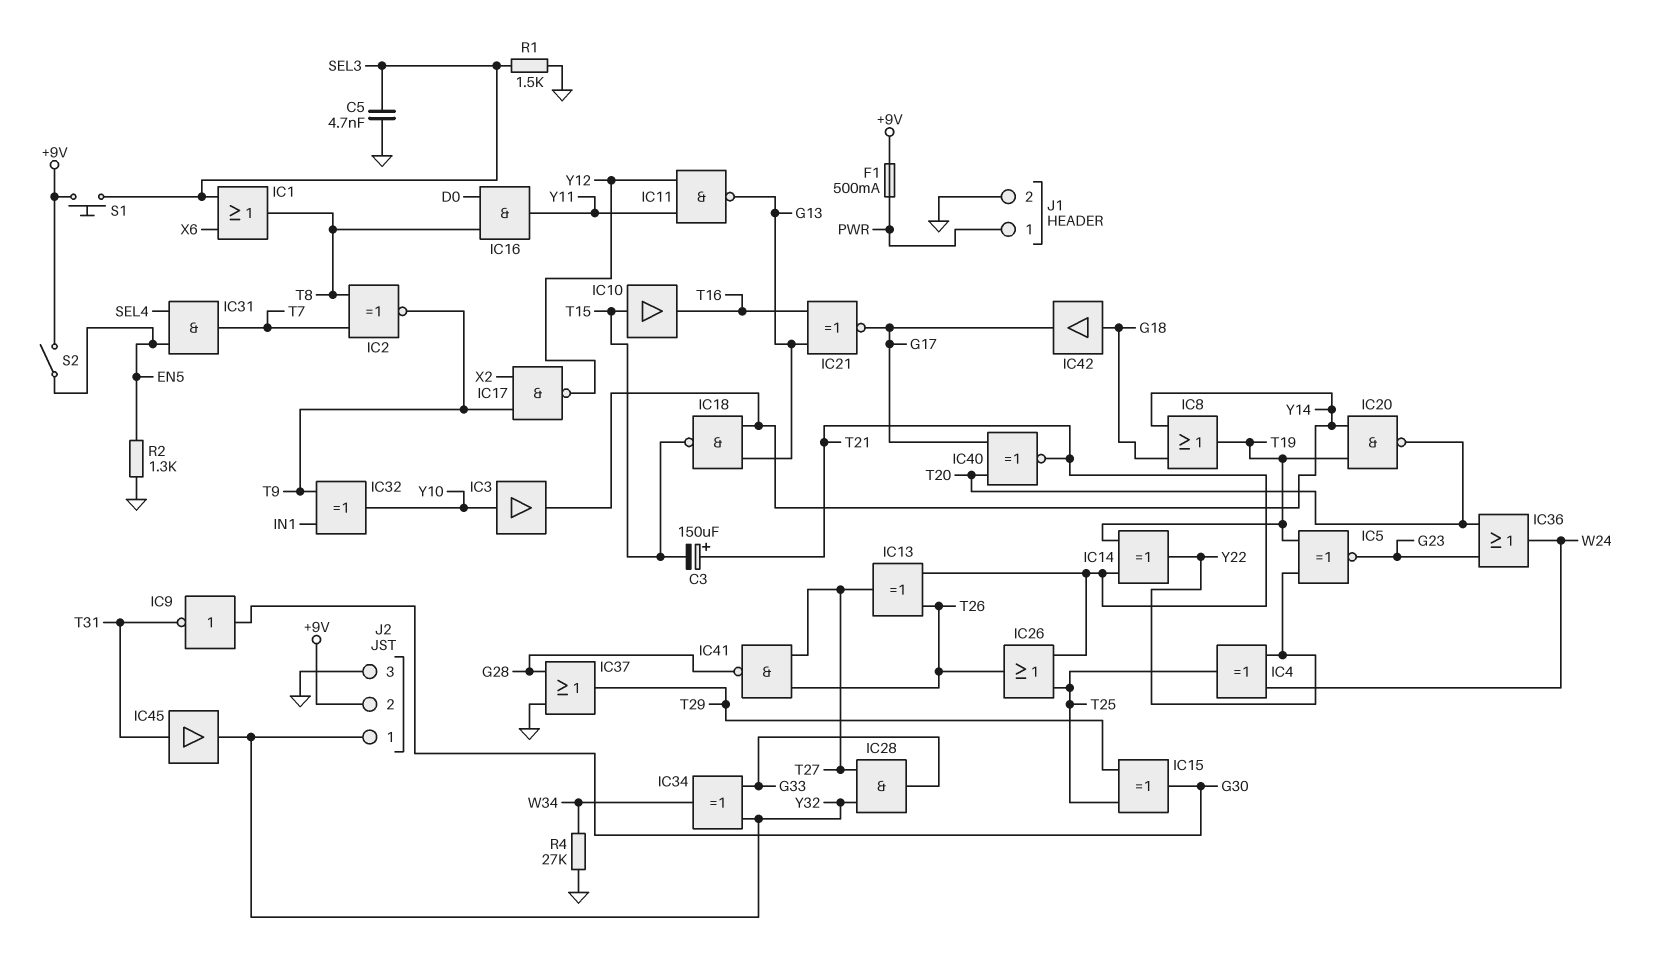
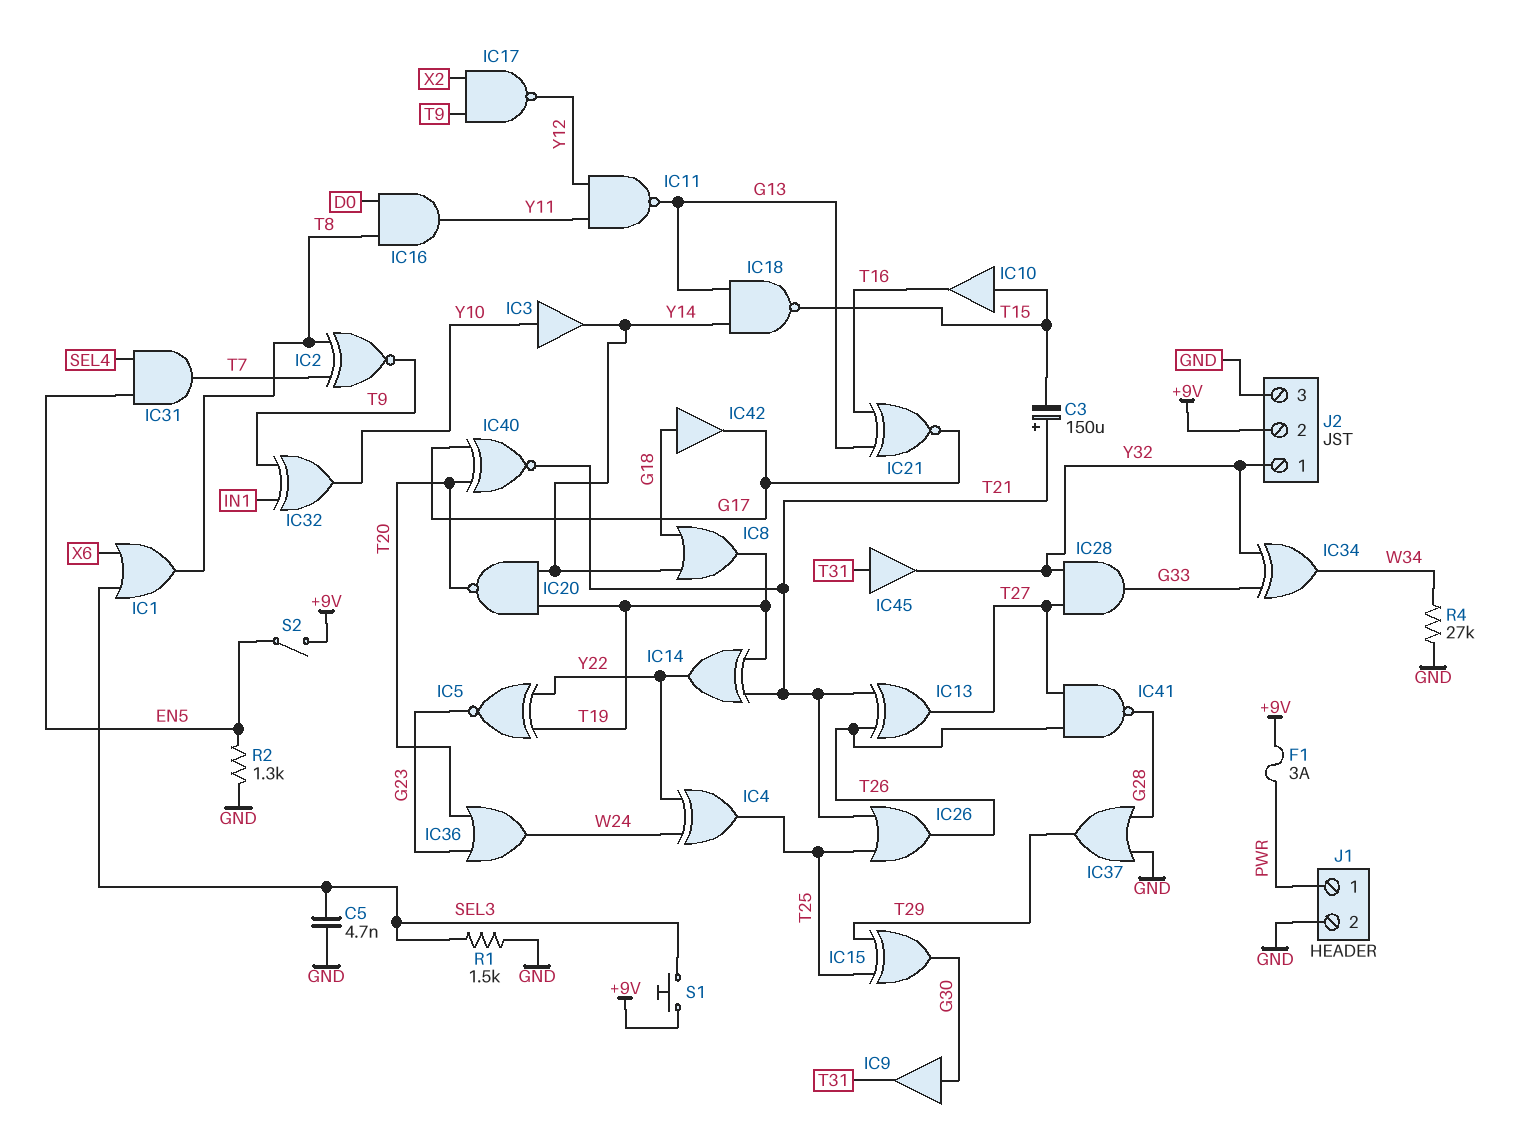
F1: 500mA (+9V, PWR) -> 3A (+9V, PWR)
IC9: NOT (in G30, out T31) -> buffer (in G30, out T31)

